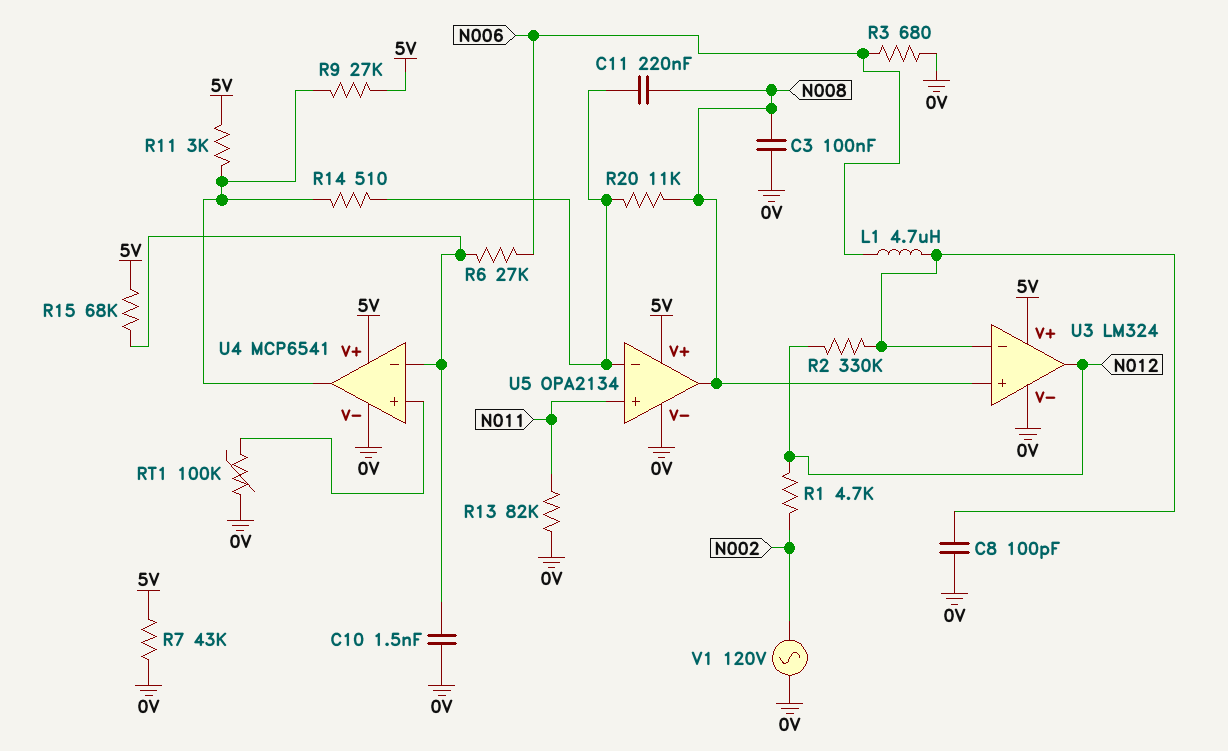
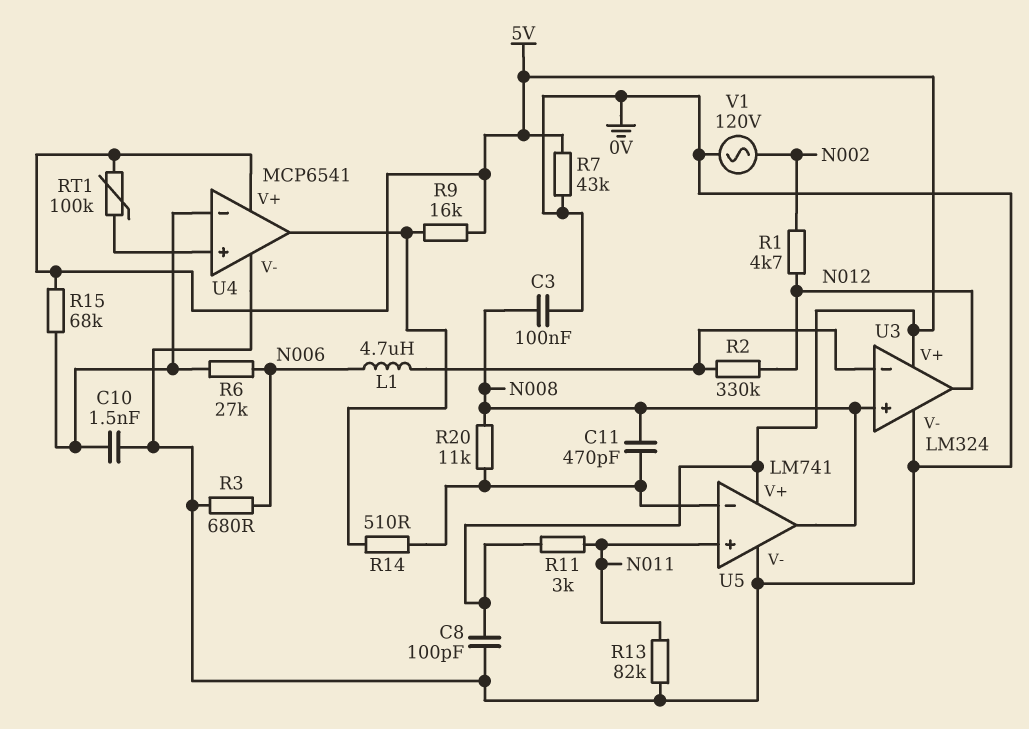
C8: 100pF (0V, U3/in-) -> 100pF (0V, 5V)
C11: 220nF (N008, U5/in-) -> 470pF (N008, U5/in-)
R9: 27k (5V, U4/out) -> 16k (5V, U4/out)
R11: 3k (5V, U4/out) -> 3k (5V, N011)
RT1: 100k (0V, U4/in+) -> 100k (5V, U4/in+)
U5: OPA2134 -> LM741

